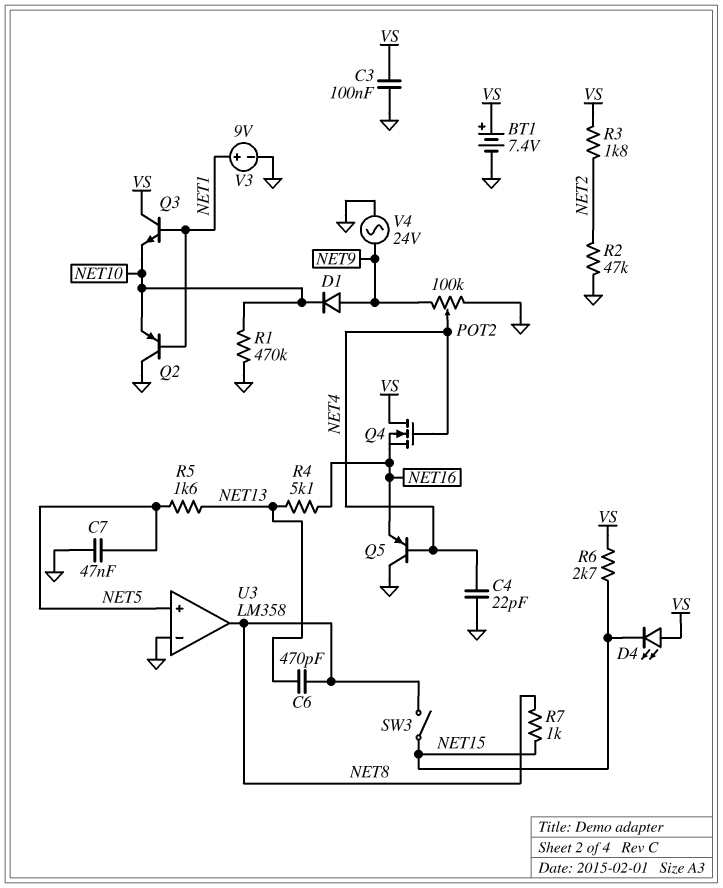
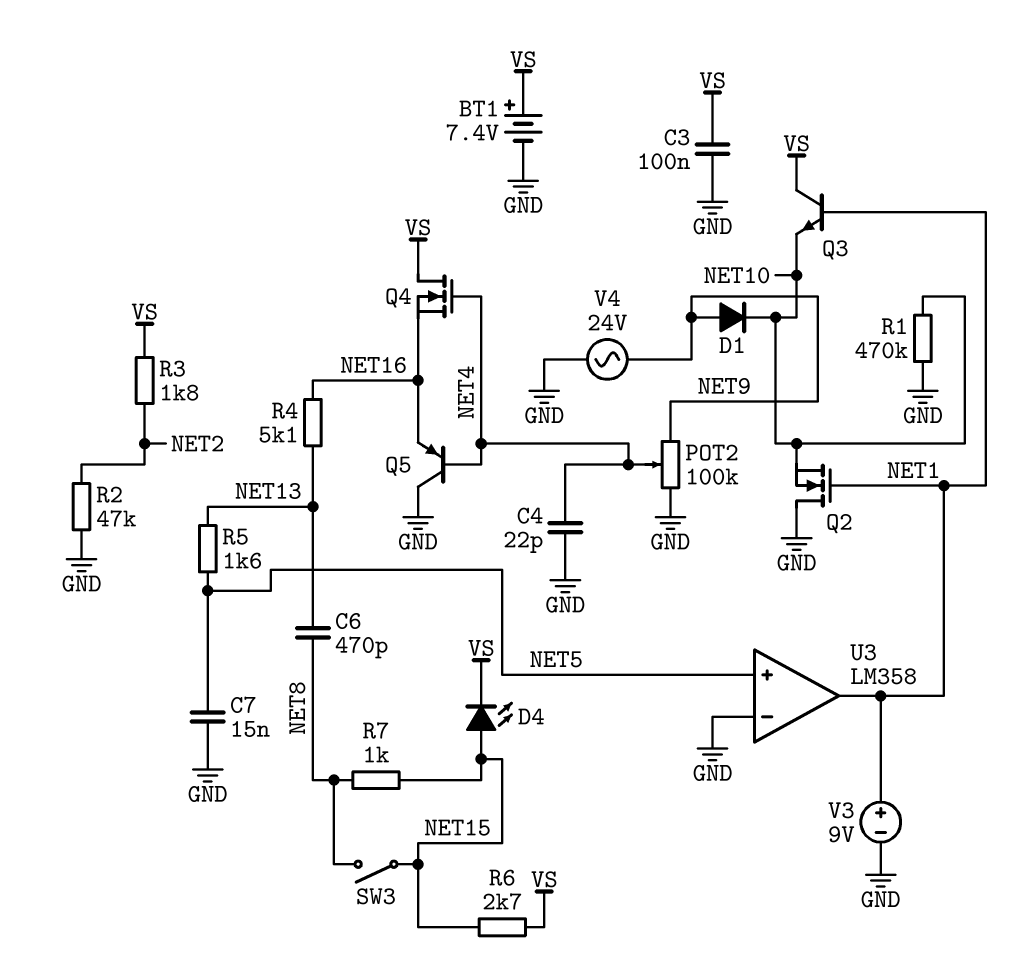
C7: 47nF (GND, NET5) -> 15nF (GND, NET5)
D4: LED (A VS, K NET15) -> LED (A NET15, K VS)
Q2: PNP (B NET1, C GND, E NET10) -> NMOS (G NET1, D GND, S NET10)
U3 pin out: NET8 -> NET1

